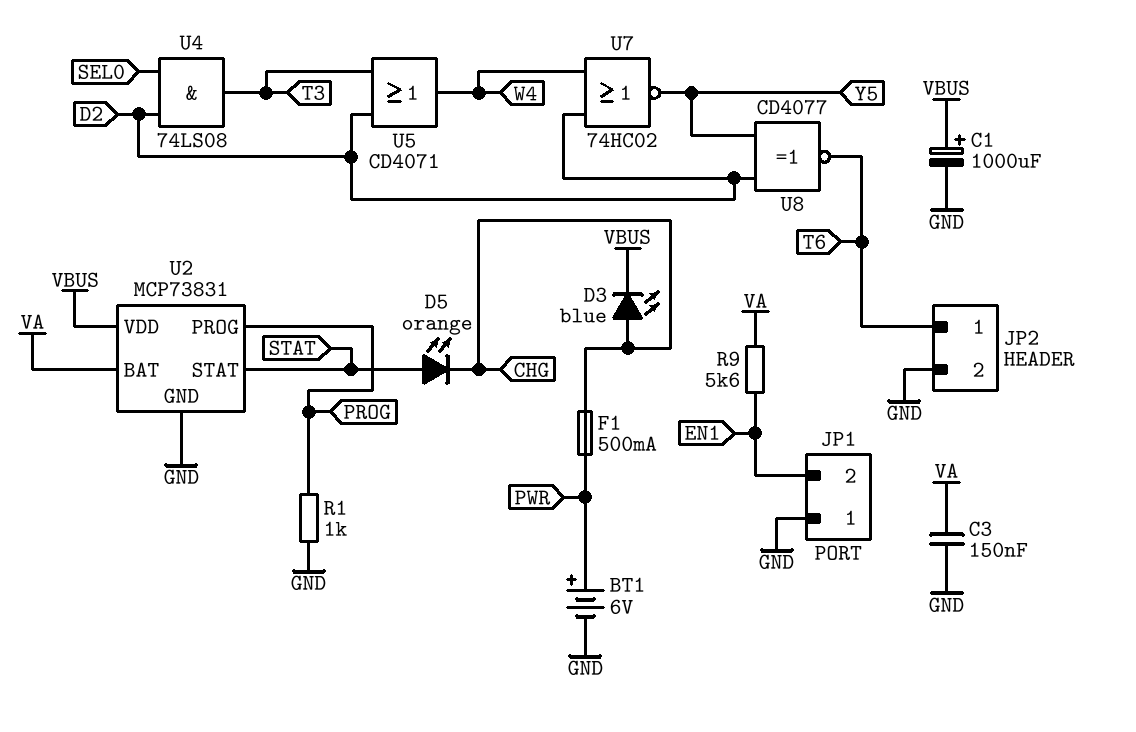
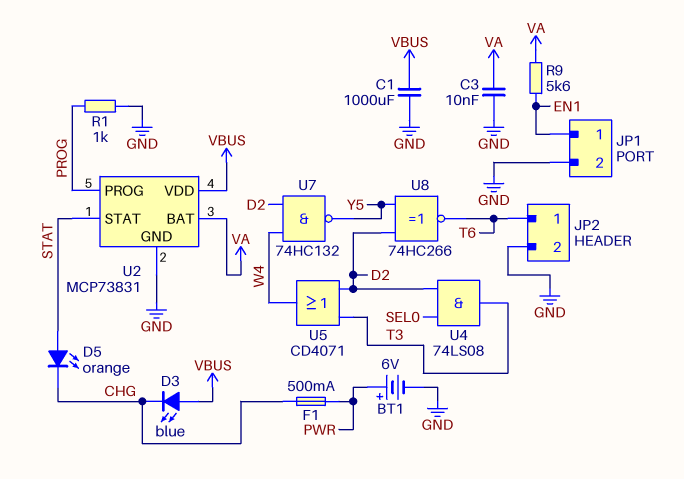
C1: 1000uF (plus VBUS, minus GND) -> 1000uF (GND, VBUS)
C3: 150nF (GND, VA) -> 10nF (GND, VA)
D3: LED blue (A CHG, K VBUS) -> LED blue (A VBUS, K CHG)
JP1 pin 1: GND -> EN1
JP1 pin 2: EN1 -> GND
U7: NOR 74HC02 (in D2, in W4, out Y5) -> NAND 74HC132 (in D2, in W4, out Y5)
U8: XNOR CD4077 (in D2, in Y5, out T6) -> XNOR 74HC266 (in D2, in Y5, out T6)

